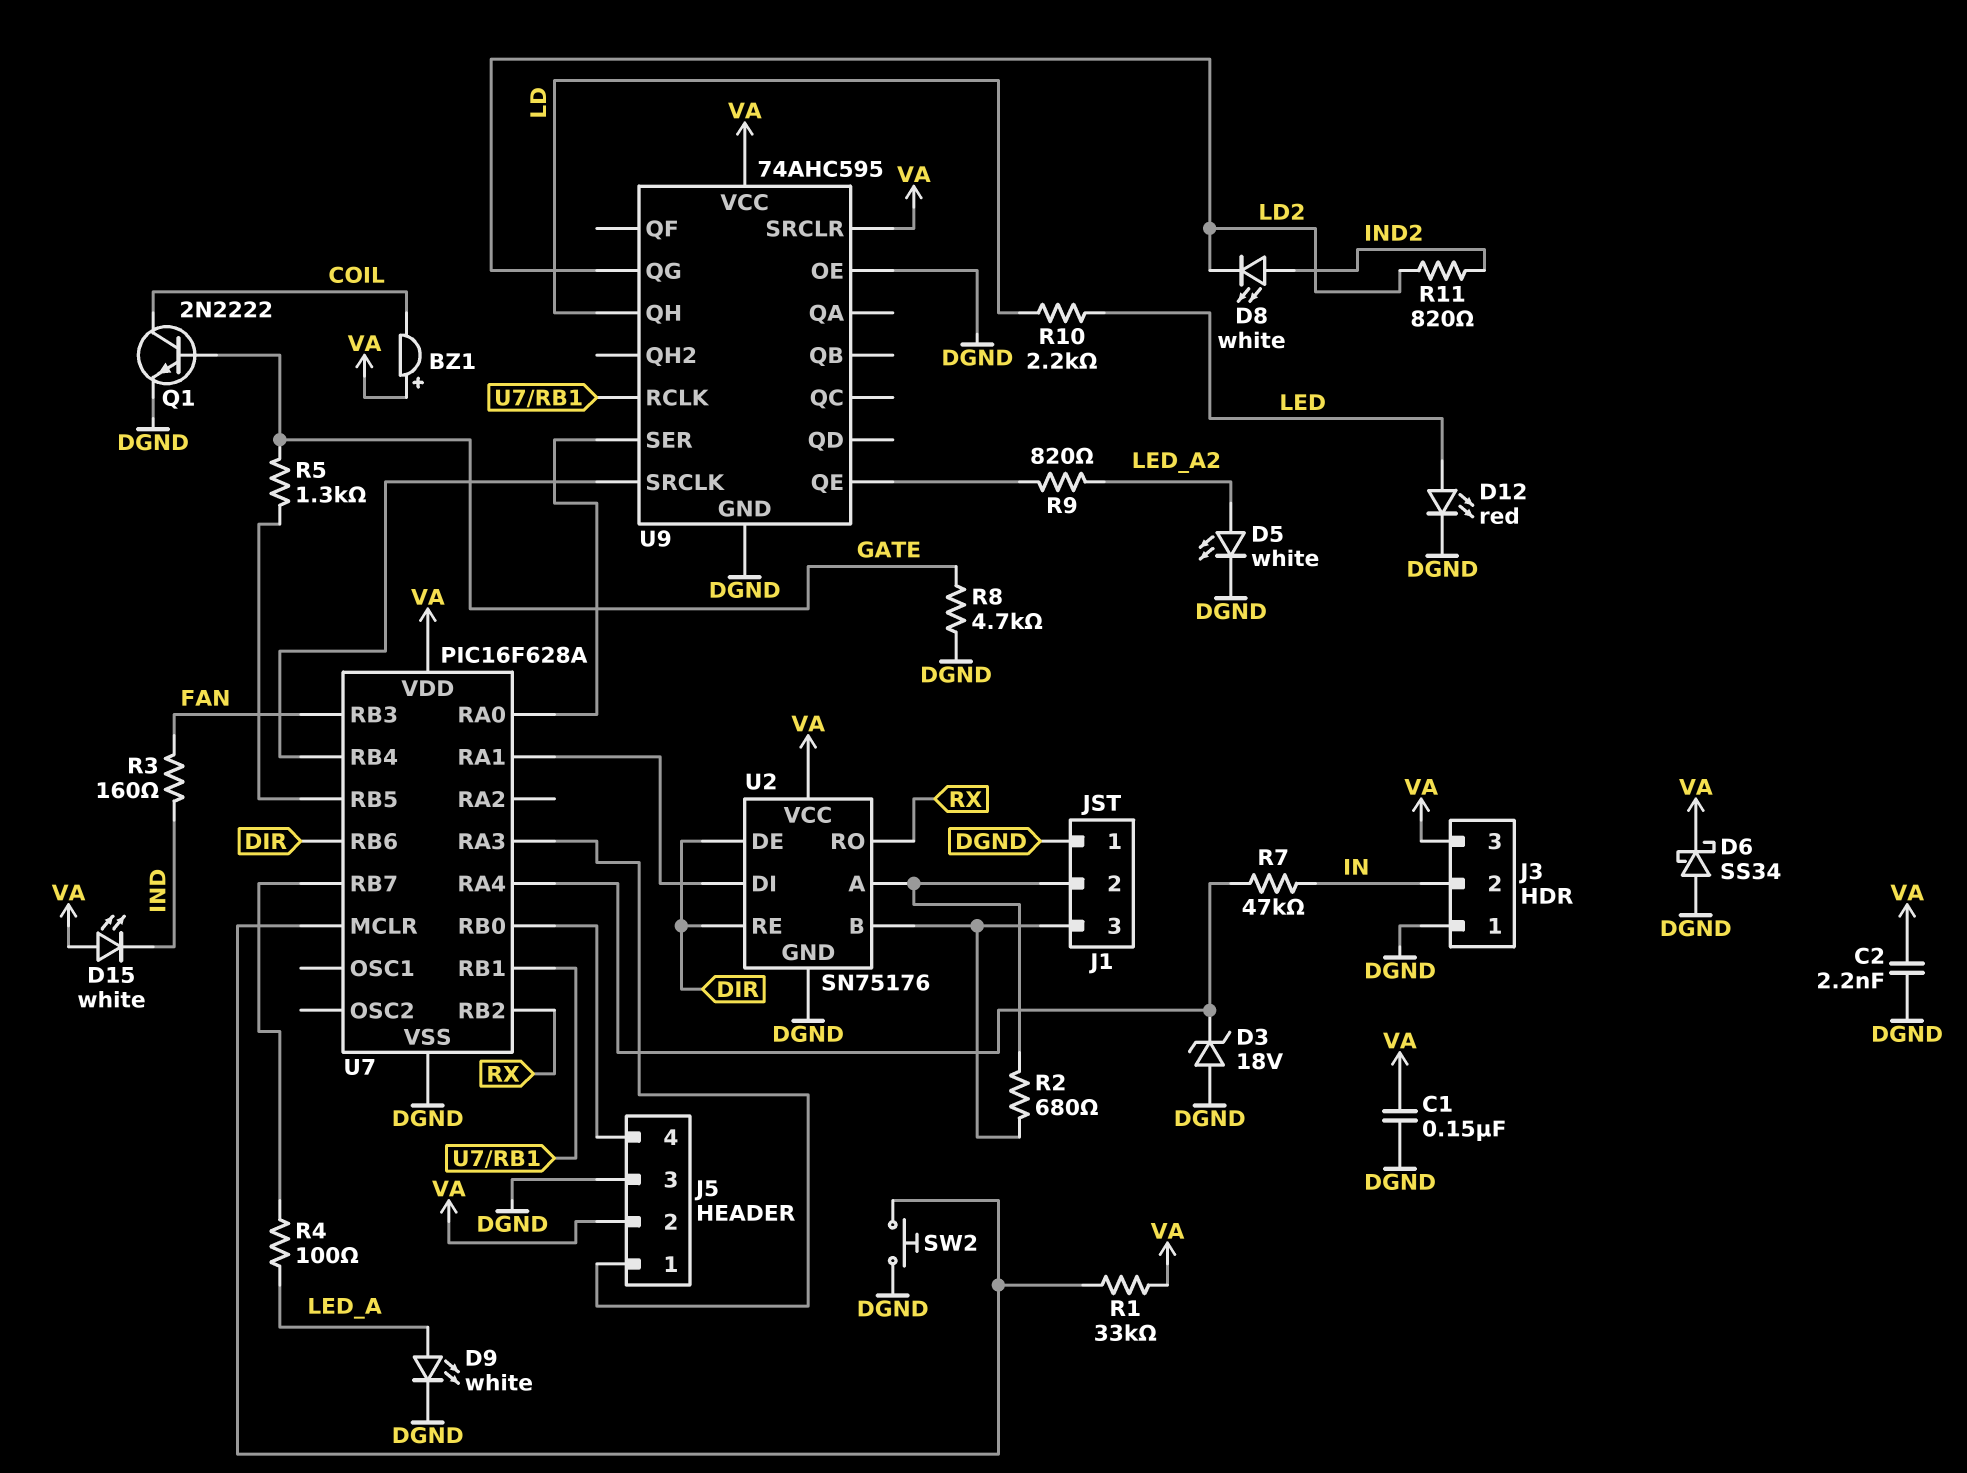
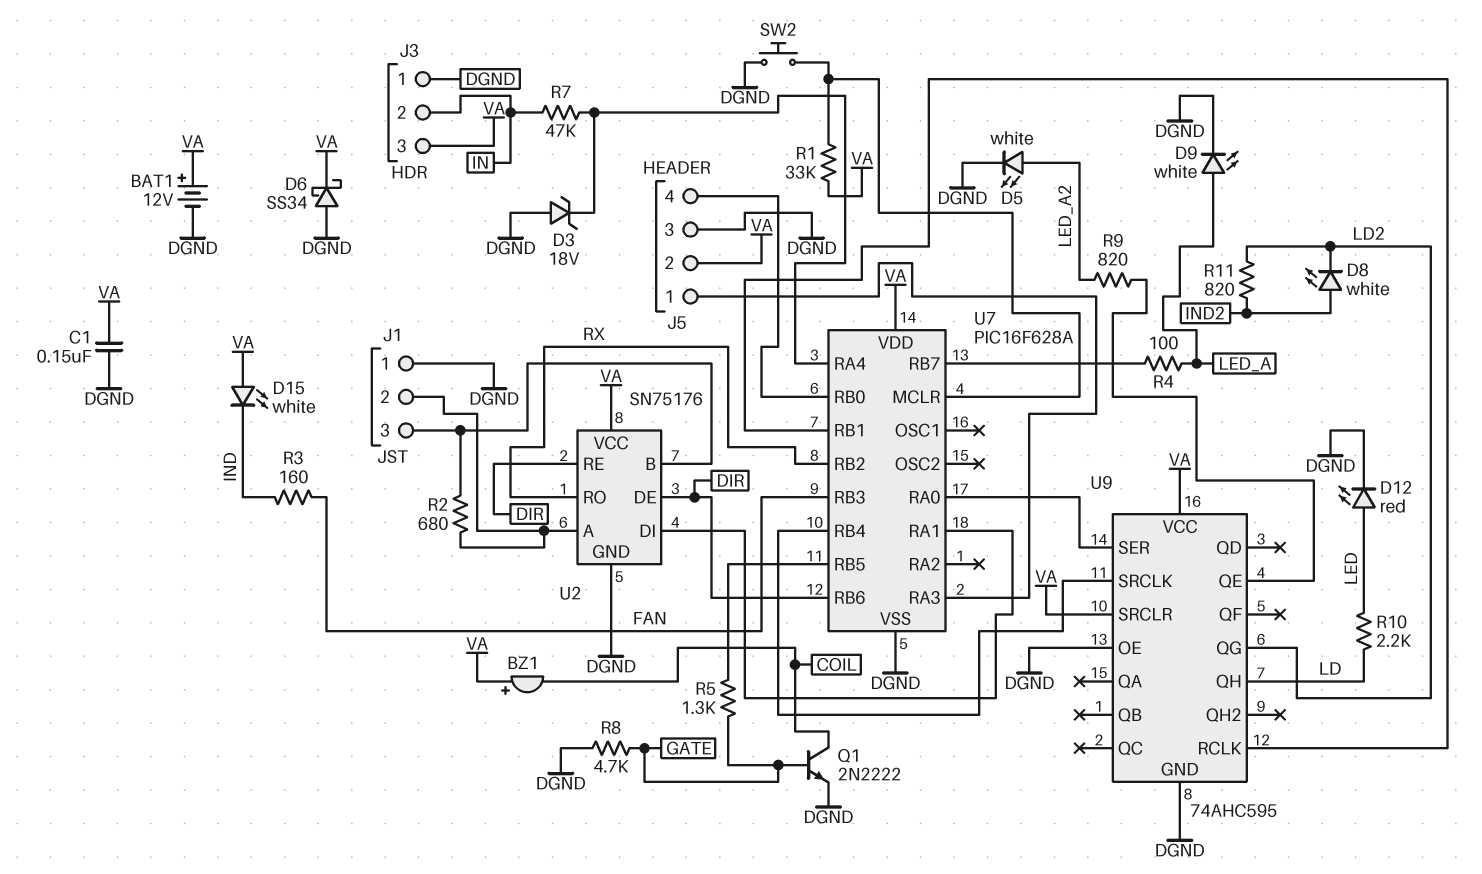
BAT1: none -> 12V (plus VA, minus DGND)
C2: 2.2nF (DGND, VA) -> none

